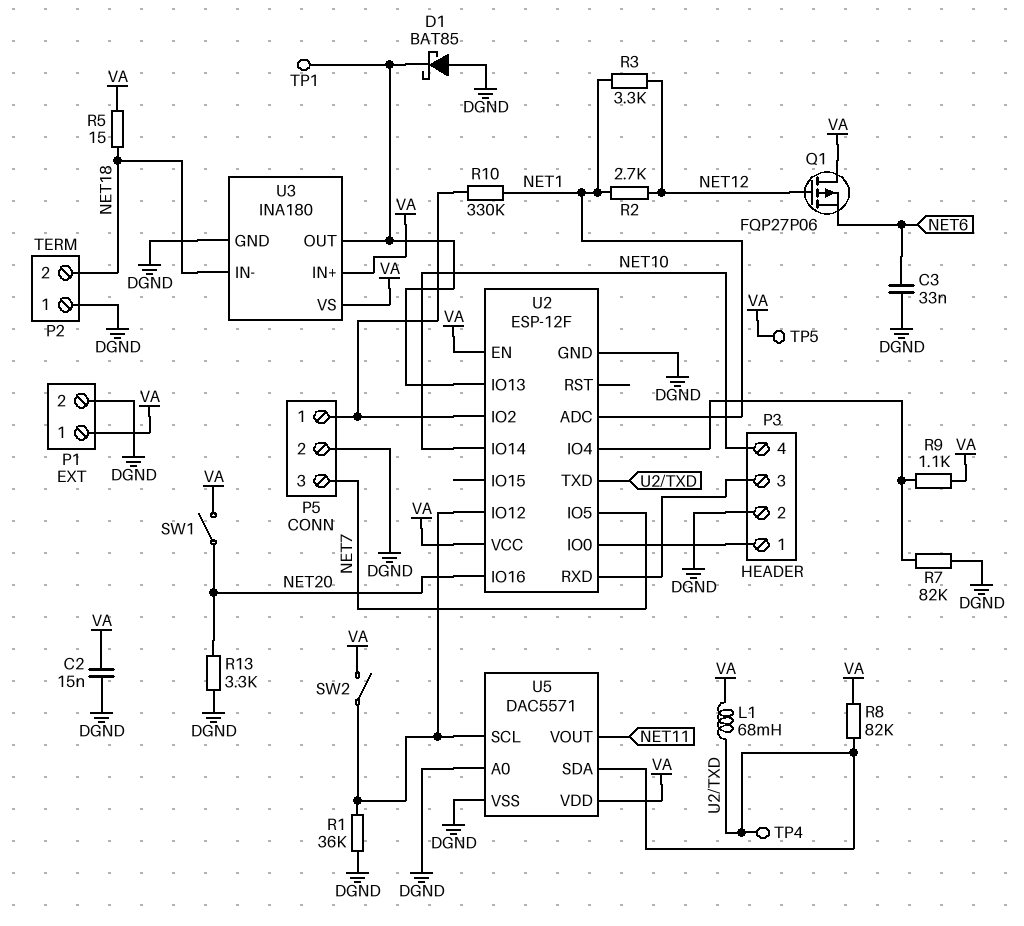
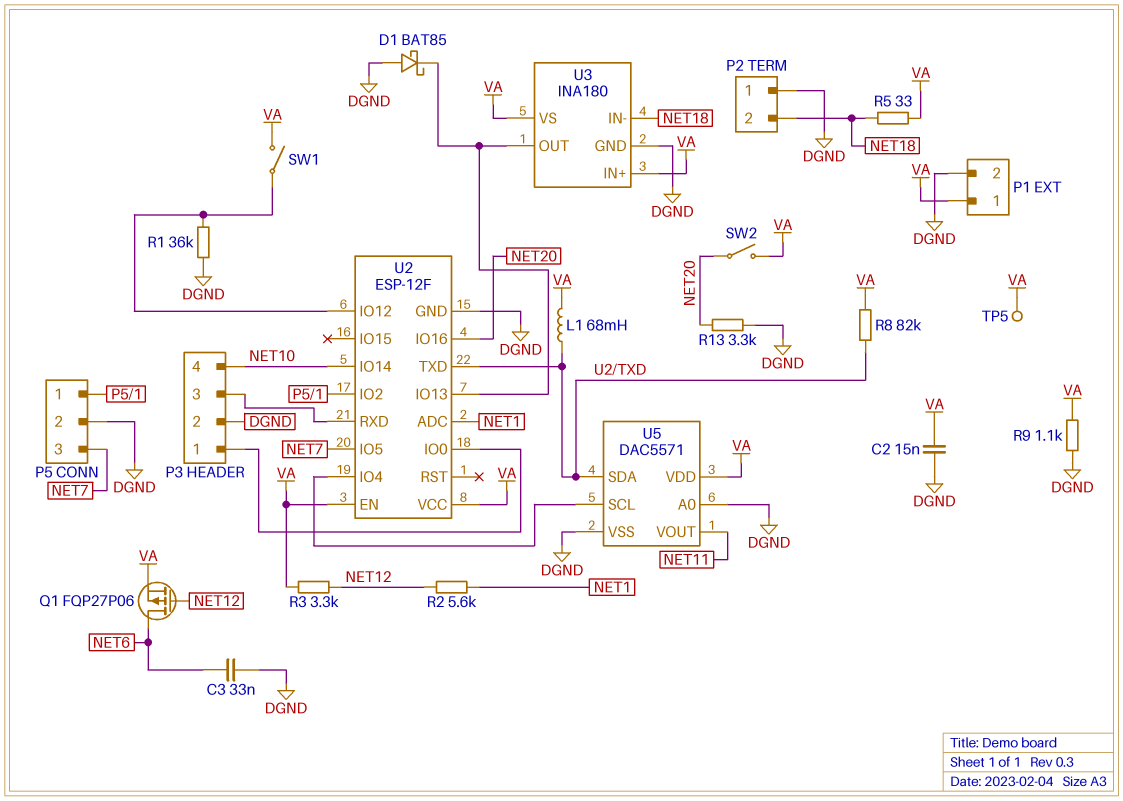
Q1: PMOS FQP27P06 (G NET12, D VA, S NET6) -> PMOS FQP27P06 (G NET12, D NET6, S VA)
R2: 2.7k (NET1, NET12) -> 5.6k (NET1, NET12)
R3: 3.3k (NET1, NET12) -> 3.3k (NET12, VA)
R5: 15 (NET18, VA) -> 33 (NET18, VA)
R7: 82k (DGND, U2/IO4) -> none
R9: 1.1k (U2/IO4, VA) -> 1.1k (DGND, VA)
R10: 330k (NET1, P5/1) -> none
SW1: switch (NET20, VA) -> switch (U2/IO12, VA)
SW2: switch (U2/IO12, VA) -> switch (NET20, VA)
TP1: test point (U2/IO13) -> none
TP4: test point (U2/TXD) -> none
U5 pin SCL: U2/IO12 -> U2/IO4

